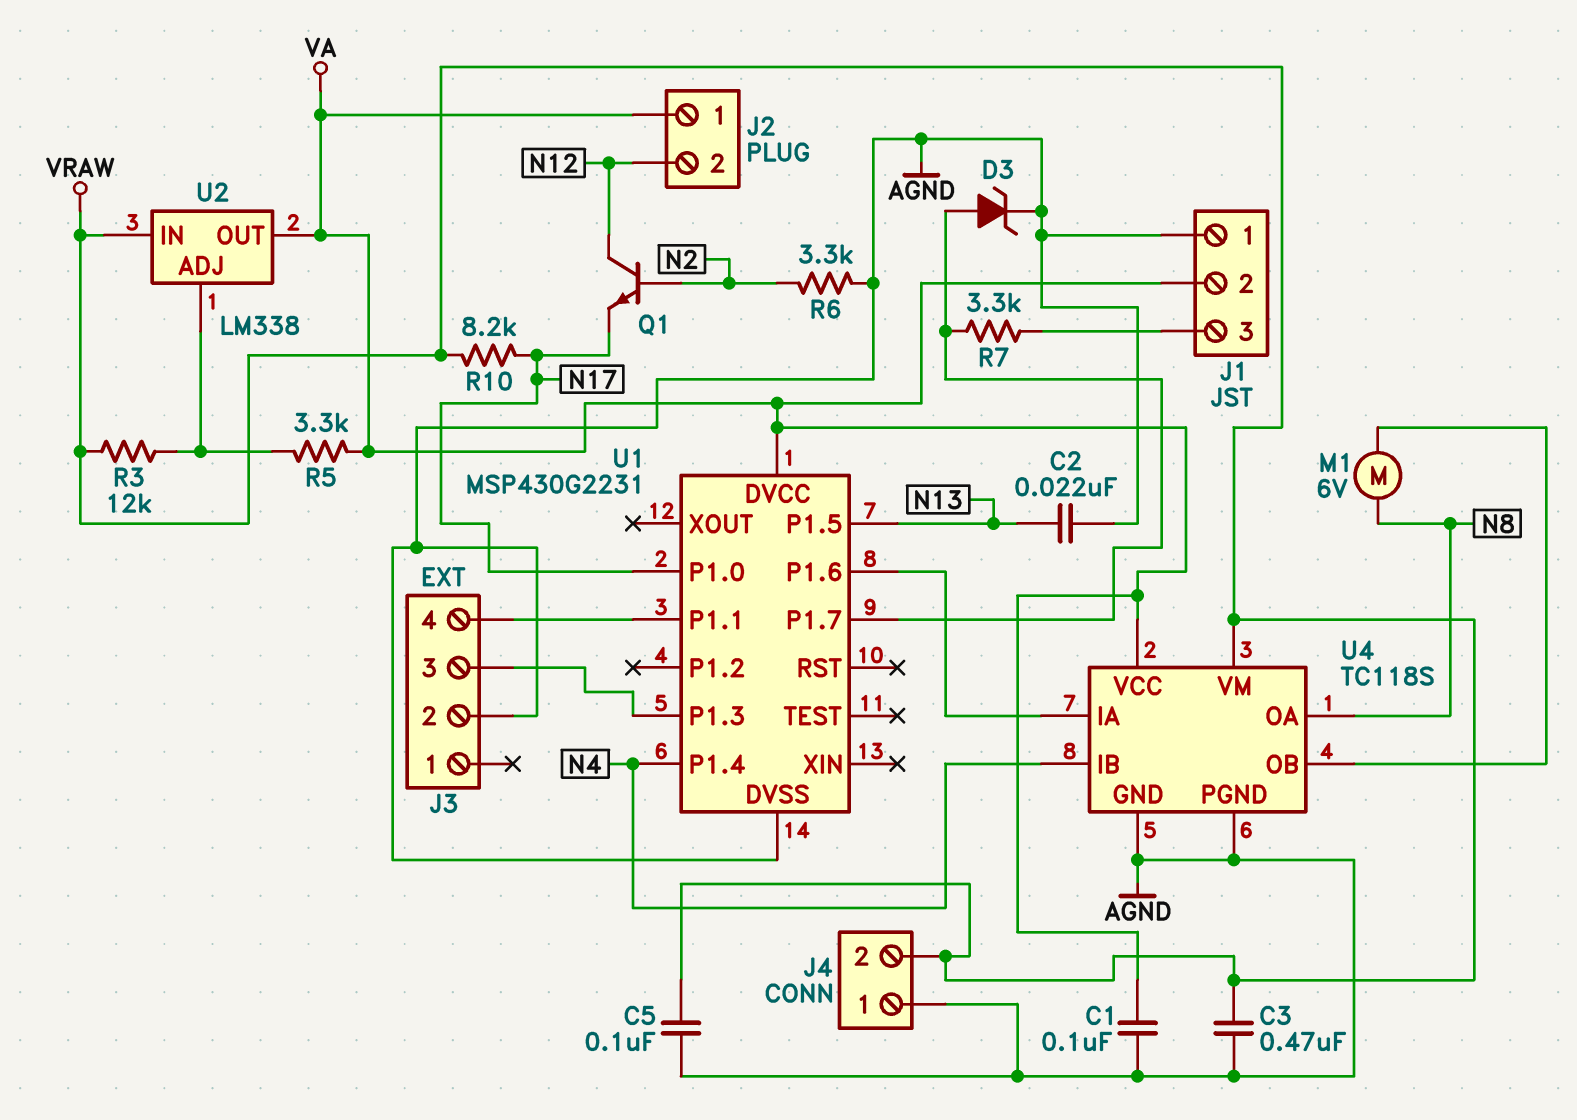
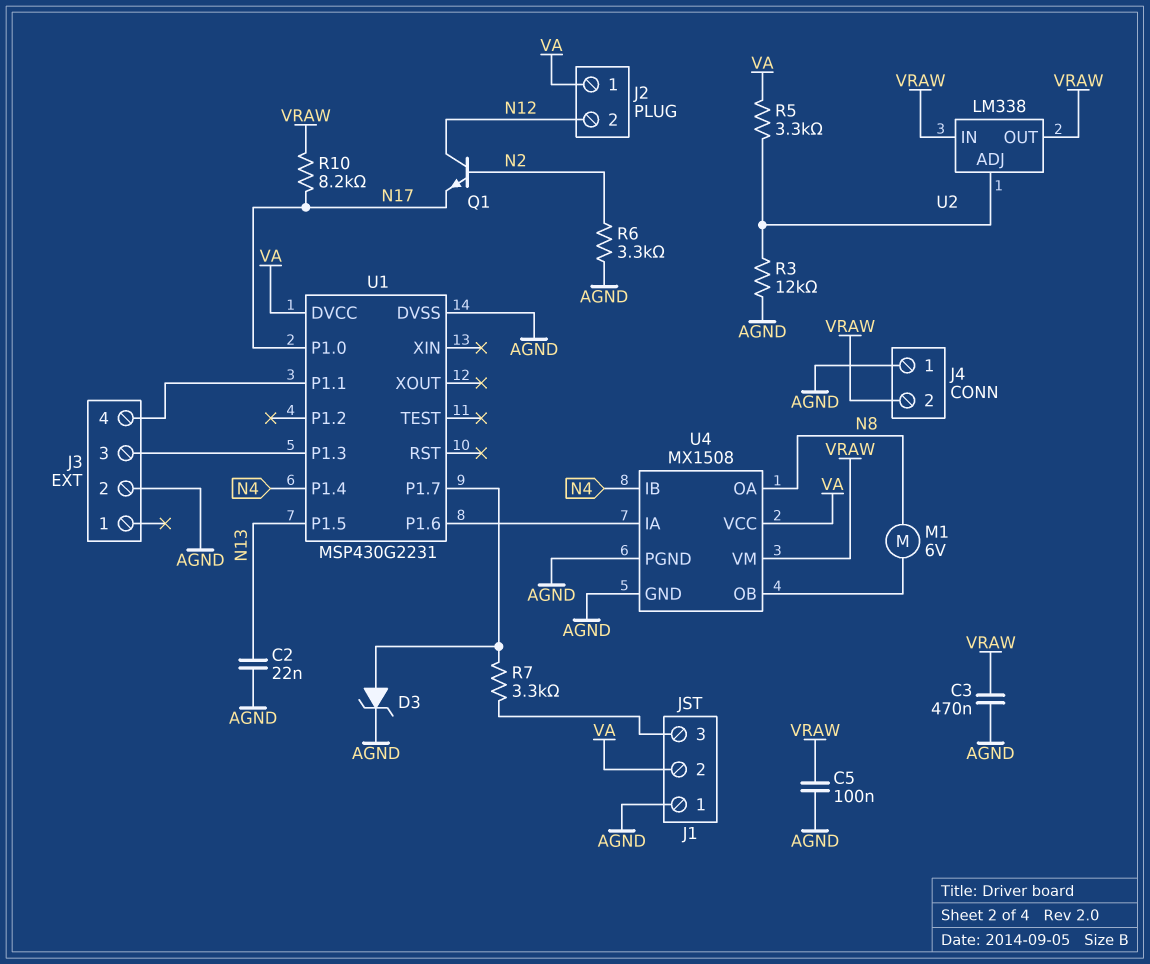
C1: 100nF (AGND, VA) -> none
R3: 12k (U2/ADJ, VRAW) -> 12k (AGND, U2/ADJ)
U2 pin OUT: VA -> VRAW
U4: TC118S -> MX1508

